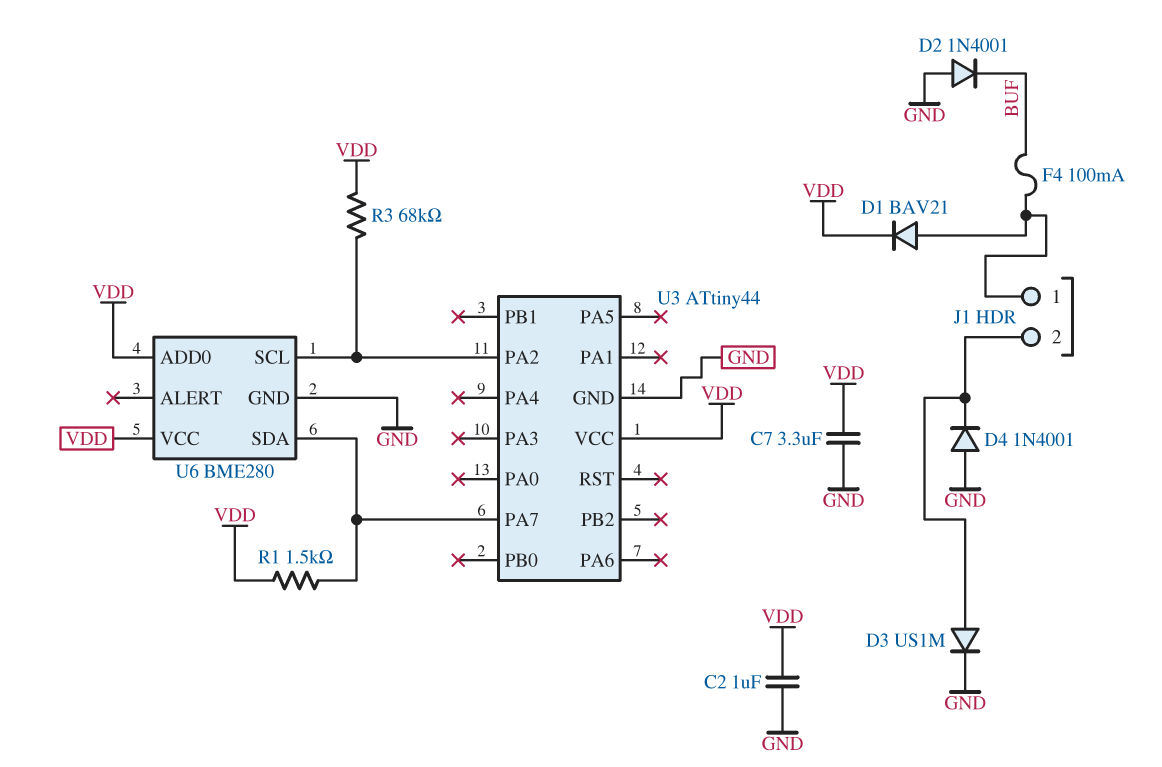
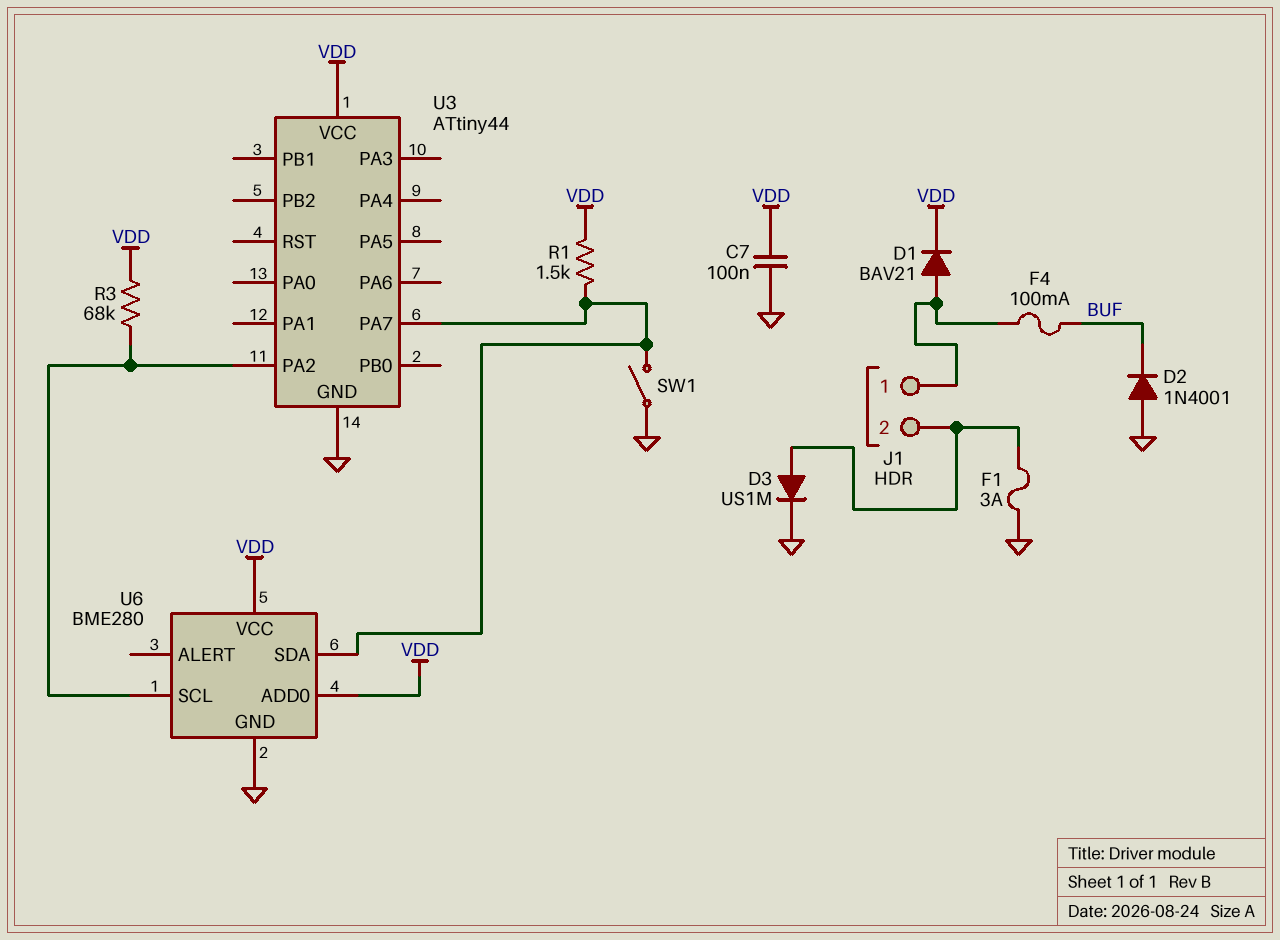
C2: 1uF (GND, VDD) -> none
C7: 3.3uF (GND, VDD) -> 100nF (GND, VDD)
D4: diode 1N4001 (A GND, K J1/2) -> none
F1: none -> 3A (GND, J1/2)
SW1: none -> switch (GND, U3/PA7)

